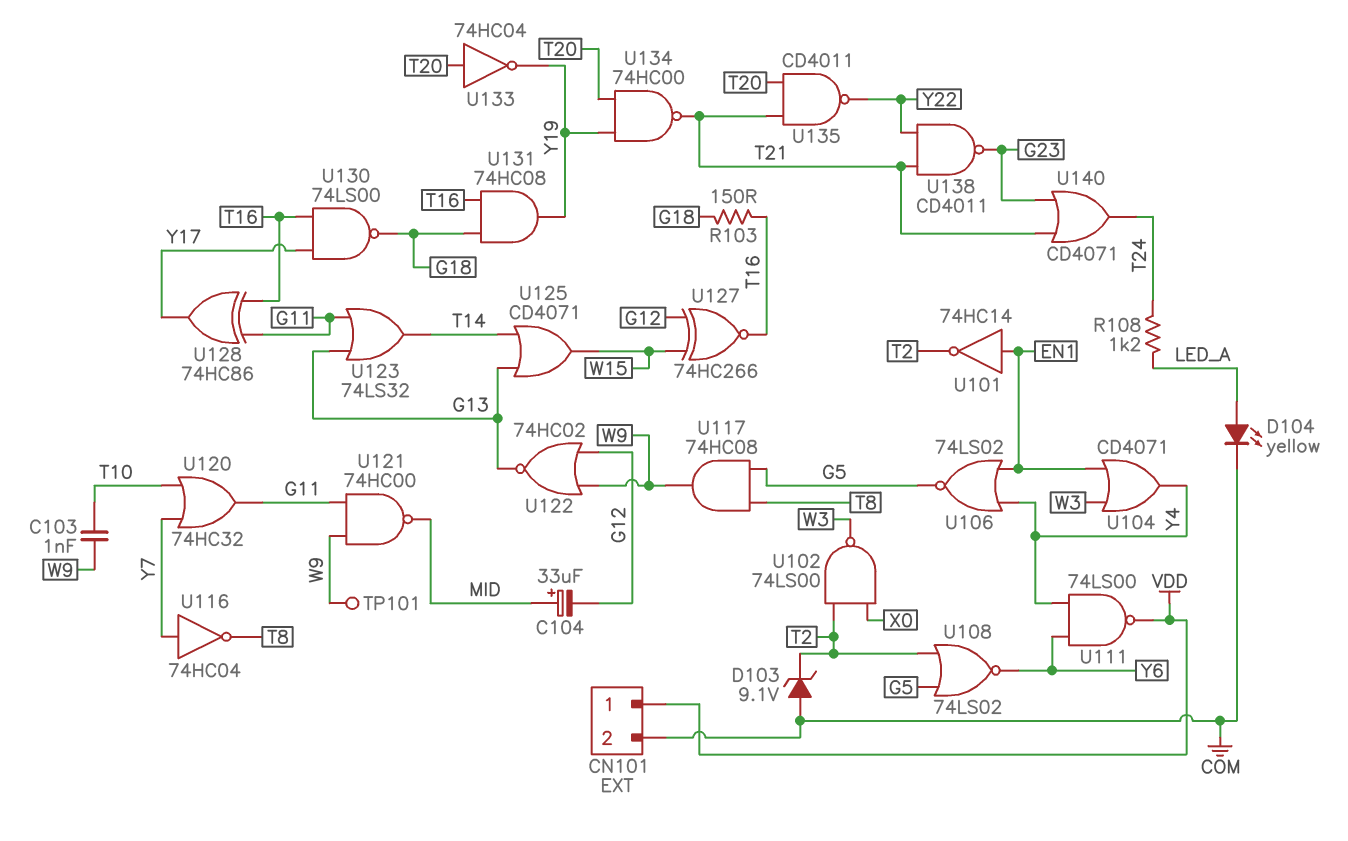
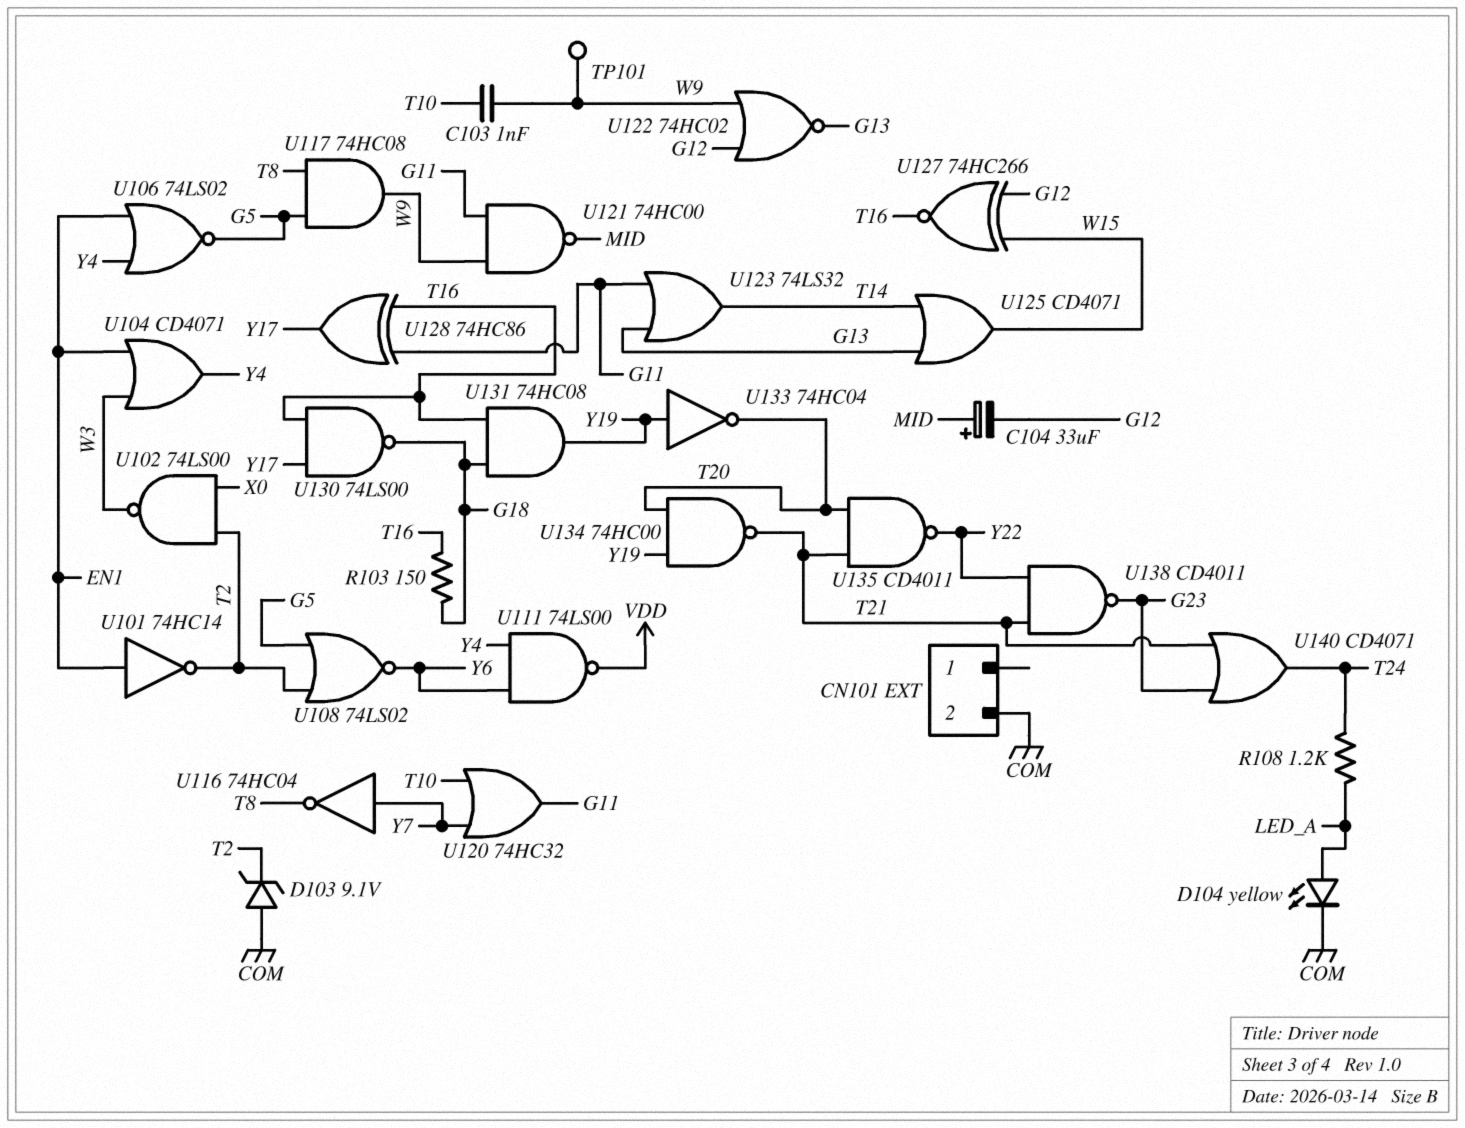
CN101 pin 1: VDD -> none
U133: NOT 74HC04 (in T20, out Y19) -> NOT 74HC04 (in Y19, out T20)

